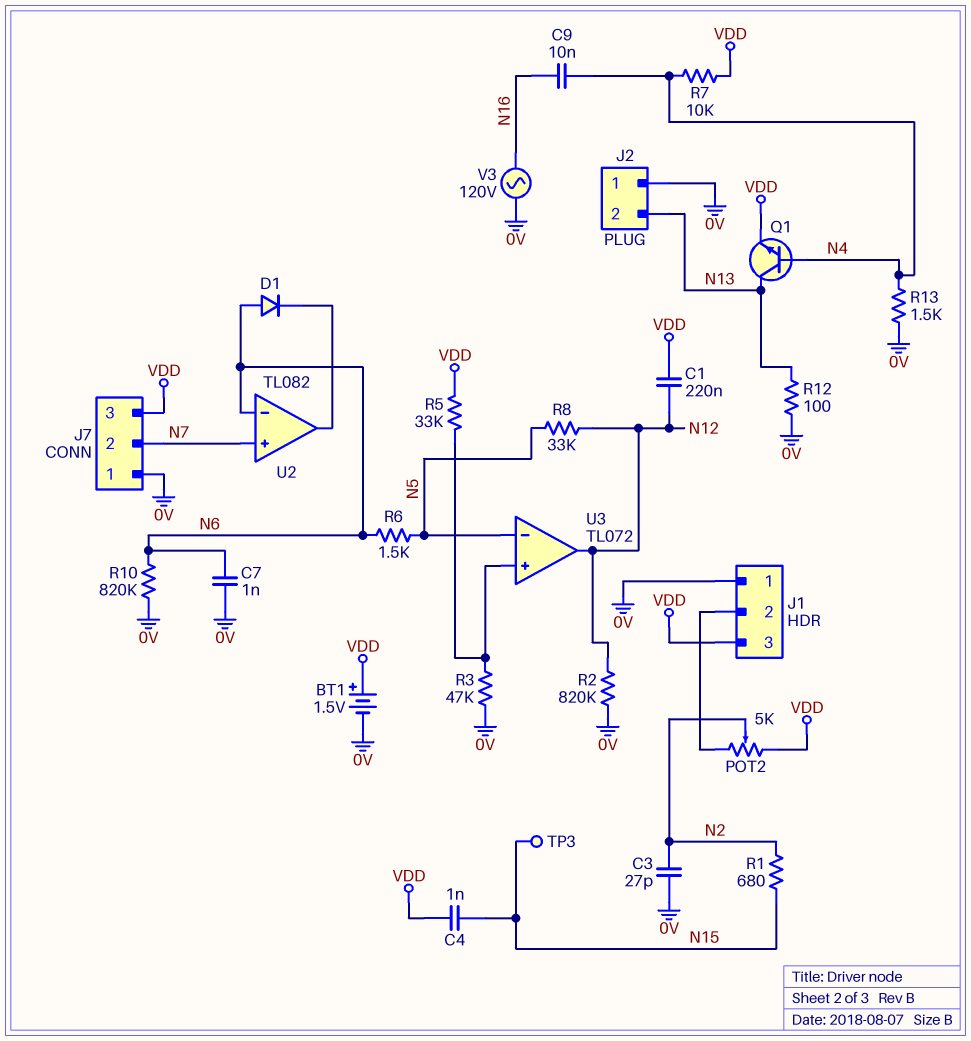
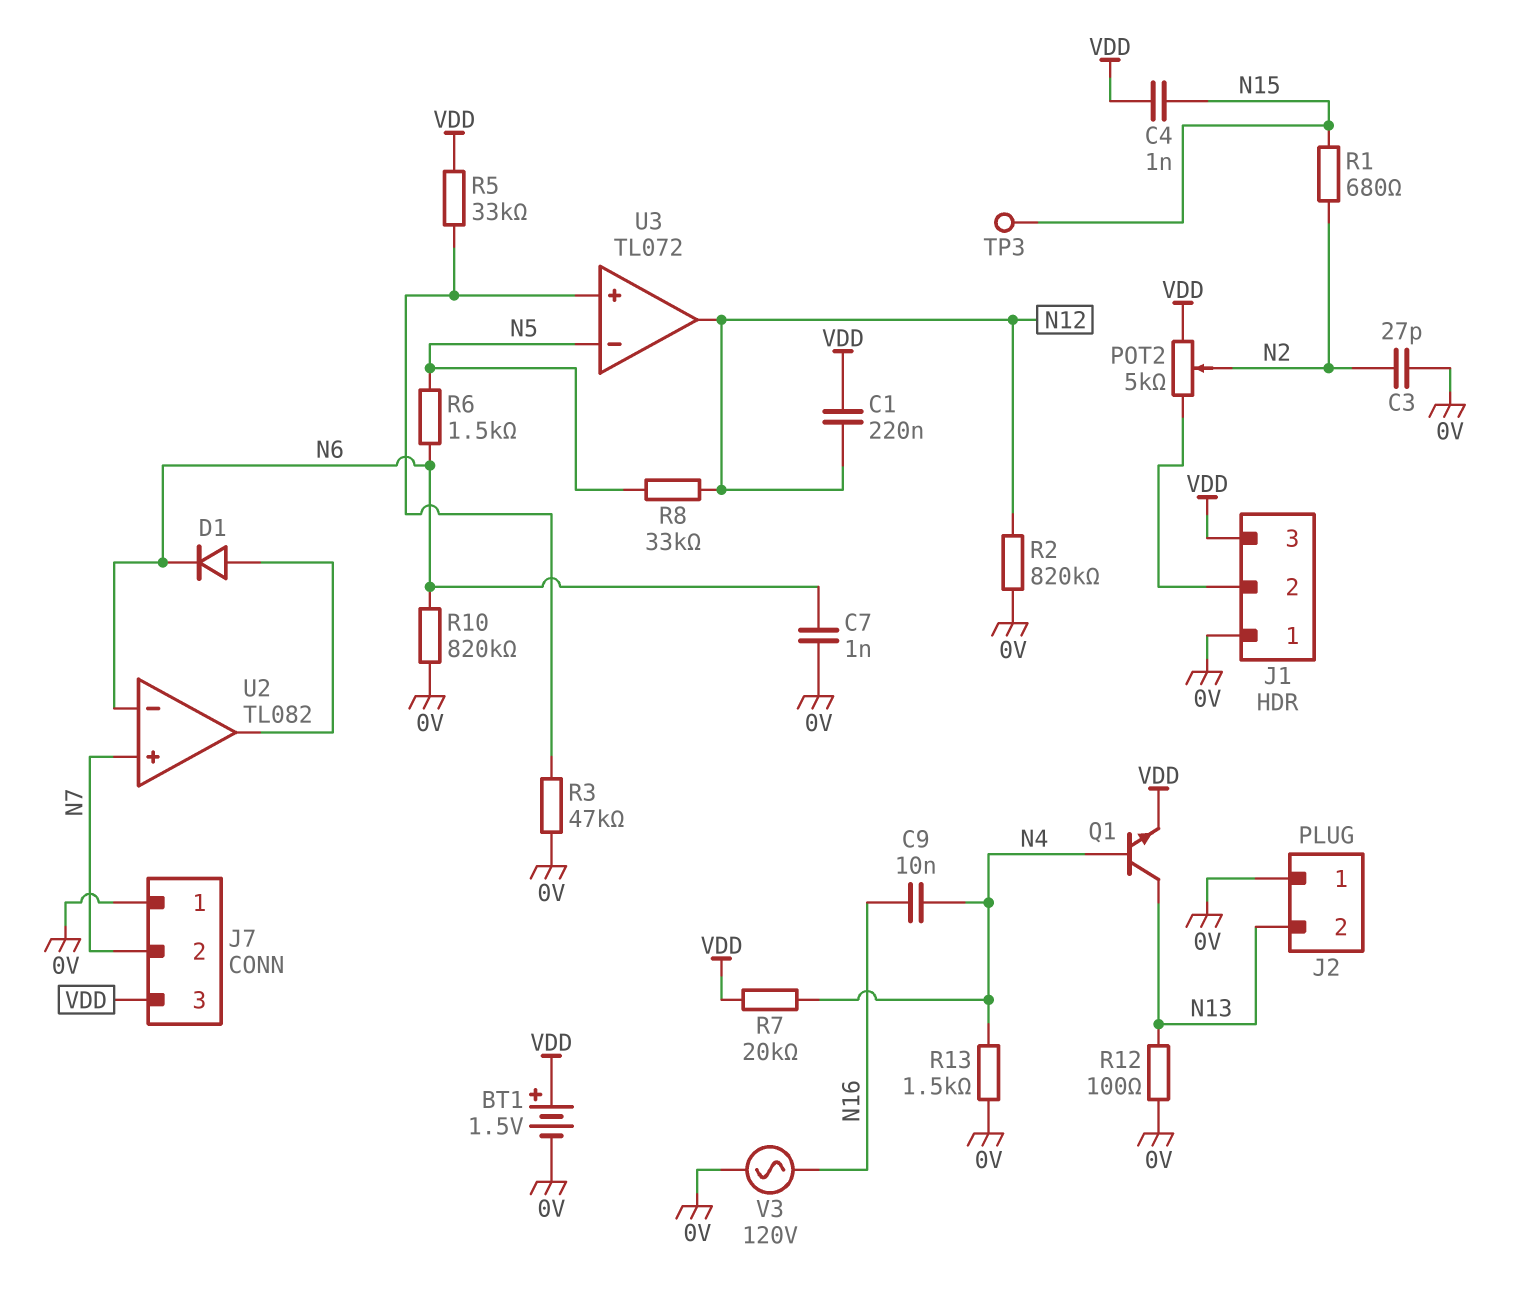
D1: diode (A N6, K U2/out) -> diode (A U2/out, K N6)
R7: 10k (N4, VDD) -> 20k (N4, VDD)

